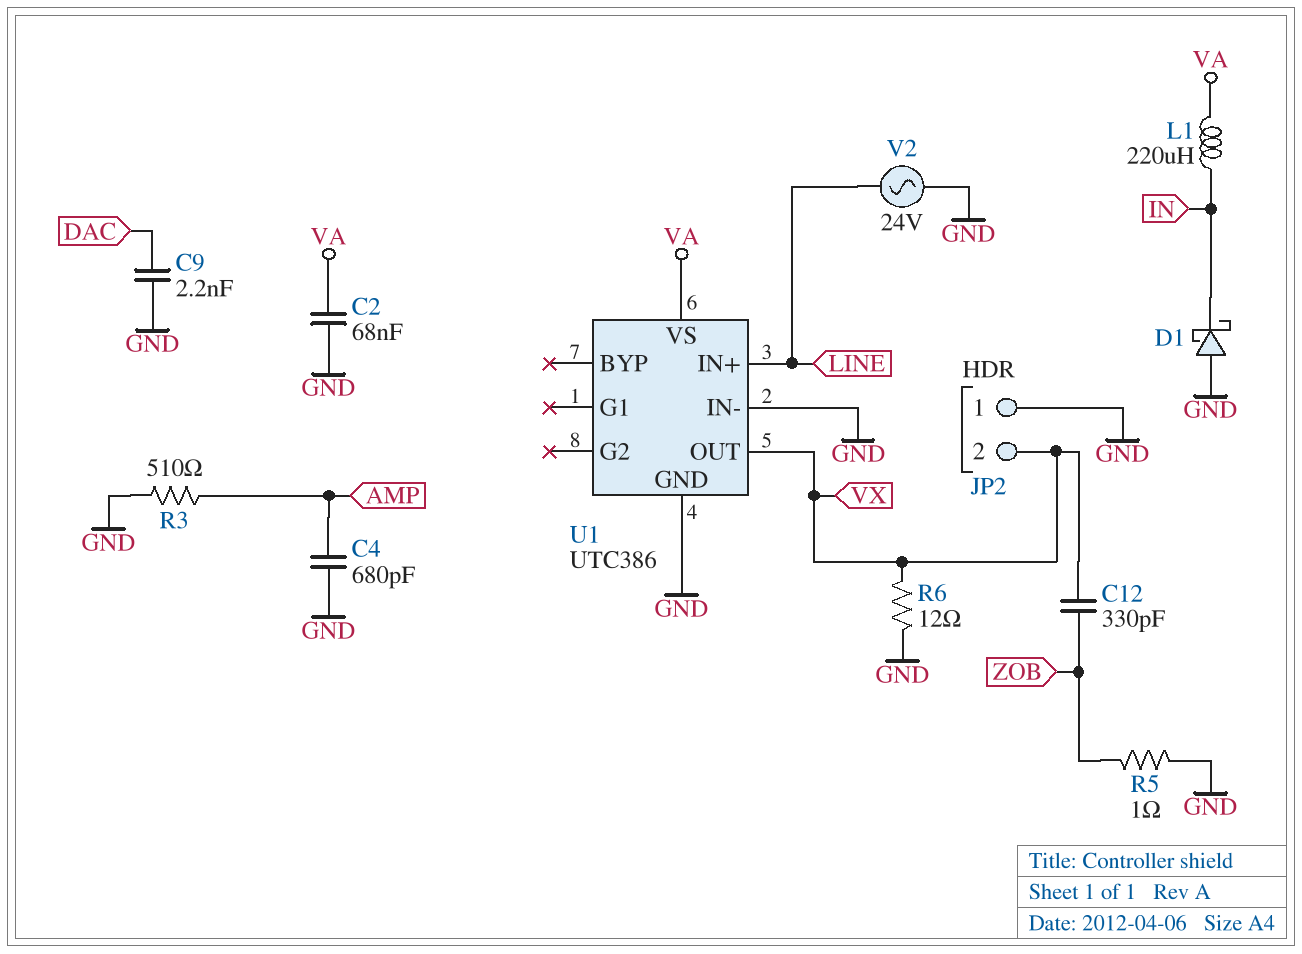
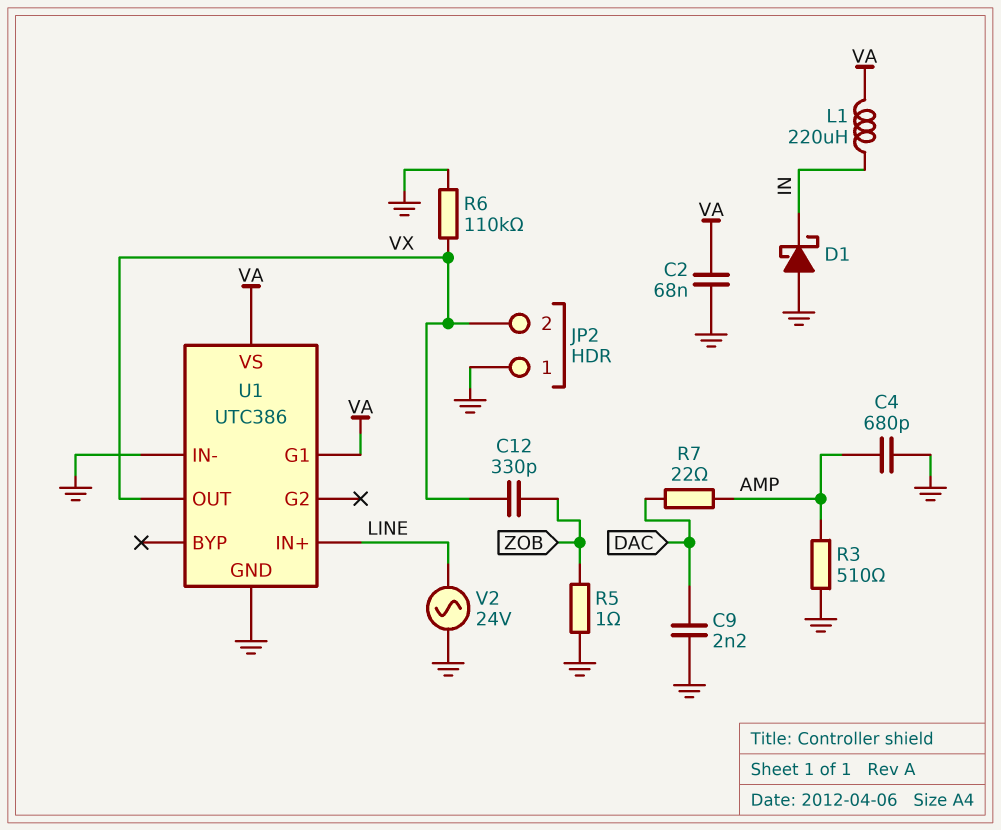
R6: 12 (GND, VX) -> 110k (GND, VX)
R7: none -> 22 (AMP, DAC)
U1 pin G1: none -> VA

